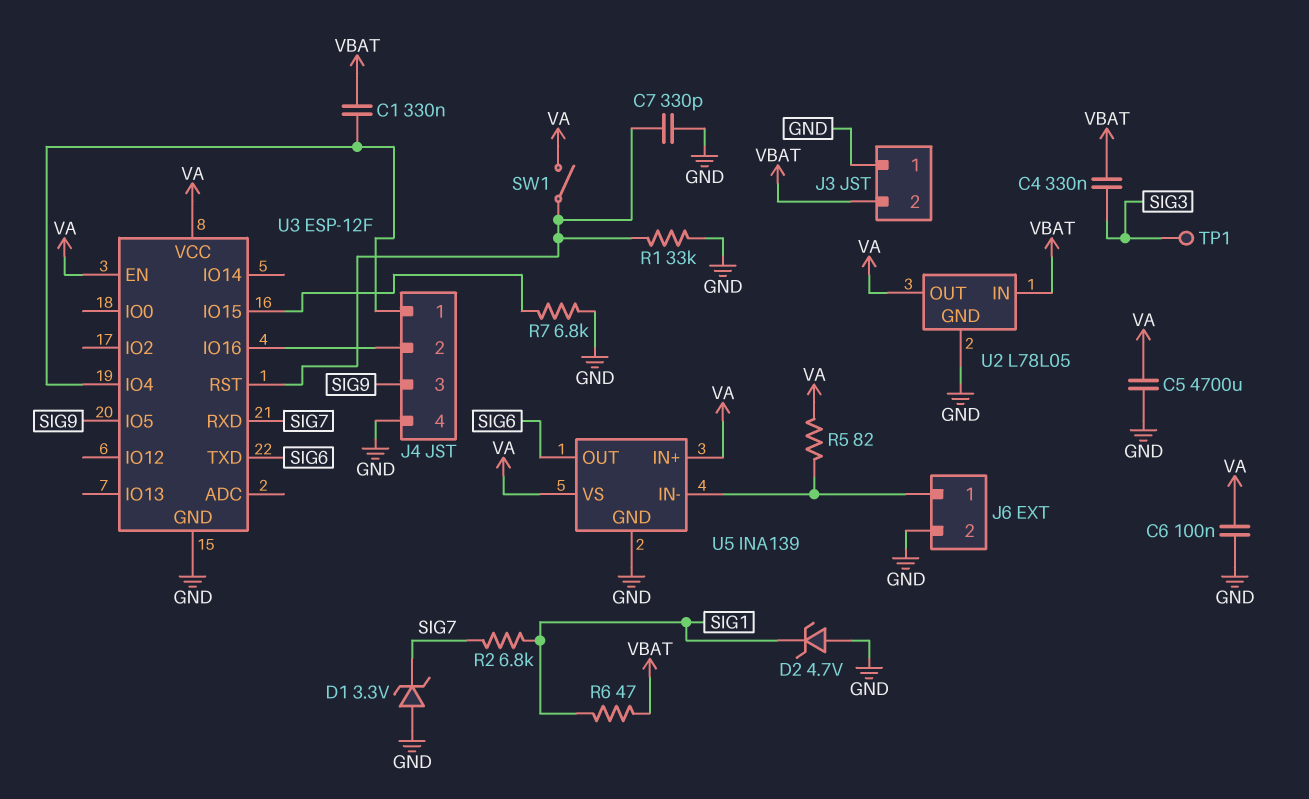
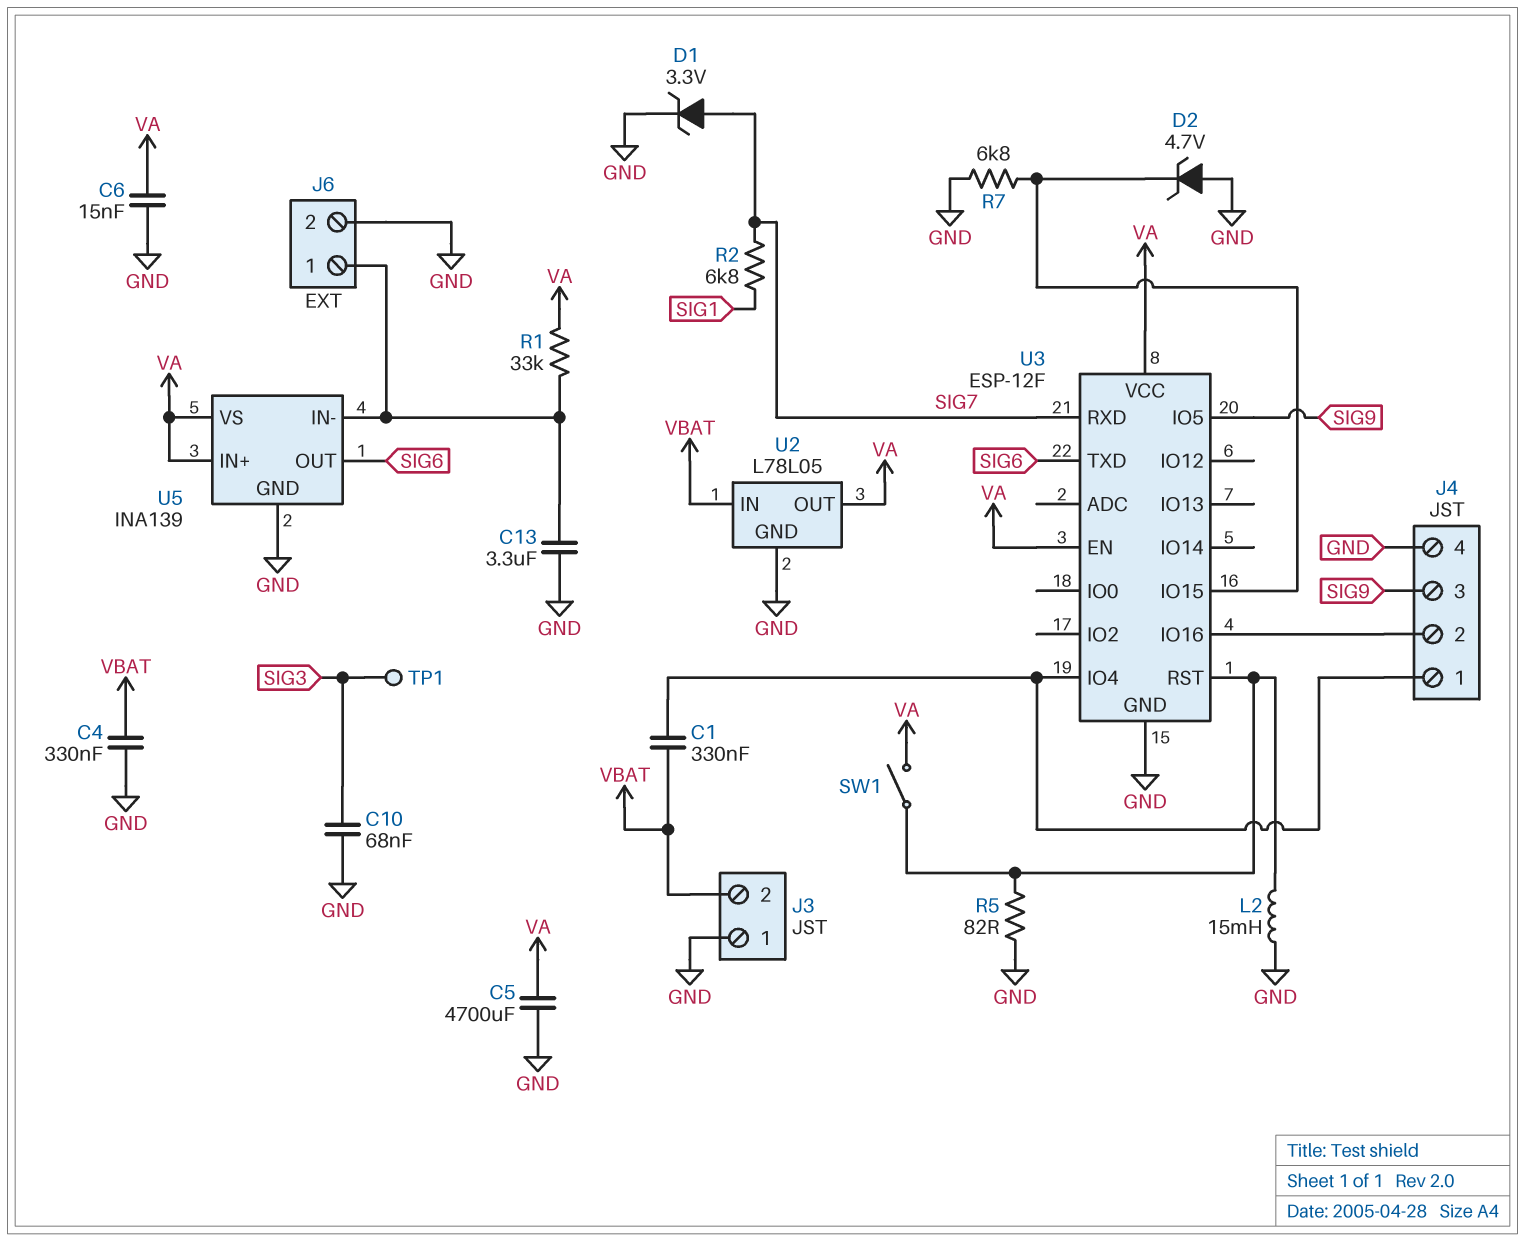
C4: 330nF (SIG3, VBAT) -> 330nF (GND, VBAT)
C6: 100nF (GND, VA) -> 15nF (GND, VA)
C7: 330pF (GND, U3/RST) -> none
C10: none -> 68nF (GND, SIG3)
C13: none -> 3.3uF (GND, J6/1)
D1: zener 3.3V (A GND, K SIG7) -> zener 3.3V (A SIG7, K GND)
D2: zener 4.7V (A GND, K SIG1) -> zener 4.7V (A GND, K U3/IO15)
L2: none -> 15mH (GND, U3/RST)
R1: 33k (GND, U3/RST) -> 33k (J6/1, VA)
R5: 82 (J6/1, VA) -> 82 (GND, U3/RST)
R6: 47 (SIG1, VBAT) -> none

